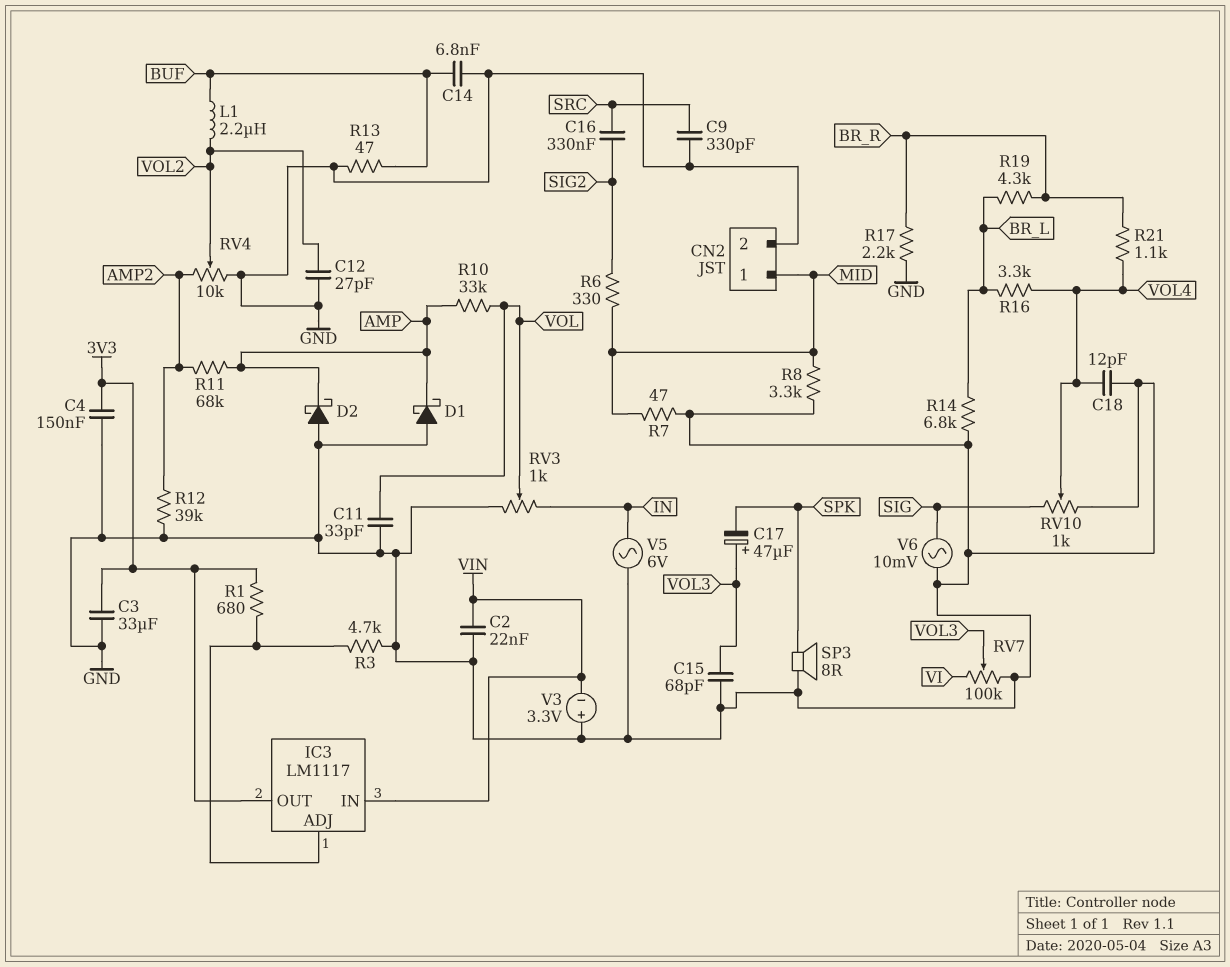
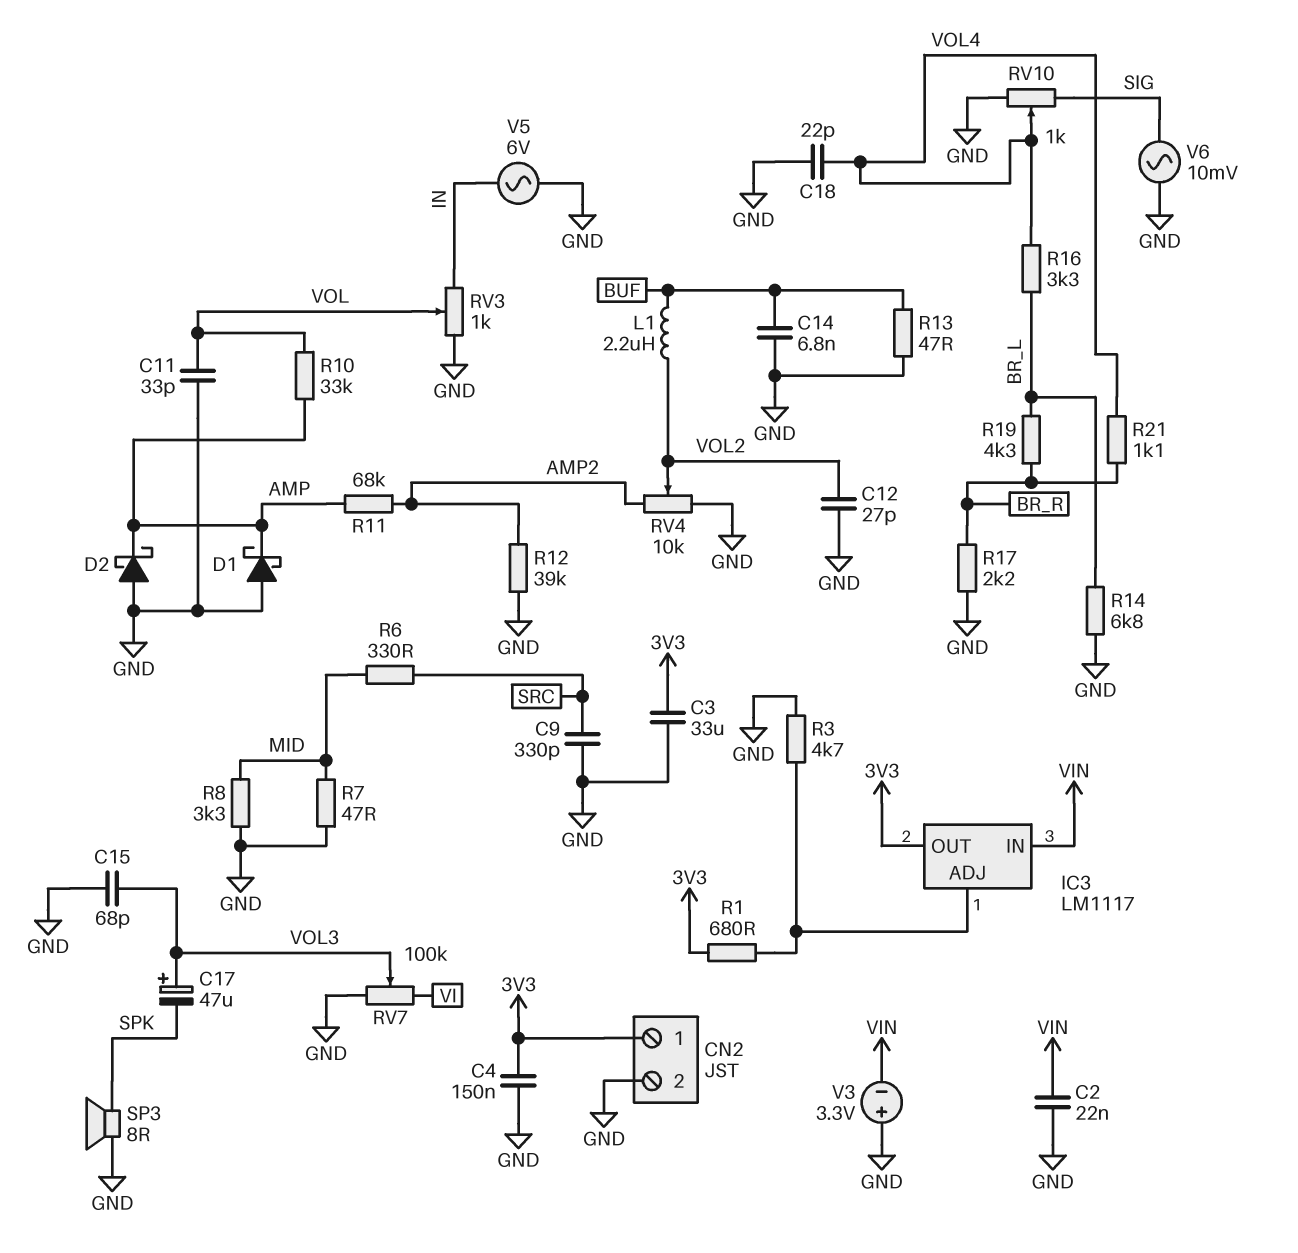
C16: 330nF (SIG2, SRC) -> none
C18: 12pF (GND, VOL4) -> 22pF (GND, VOL4)
CN2 pin 1: MID -> 3V3
R6: 330 (MID, SIG2) -> 330 (MID, SRC)

